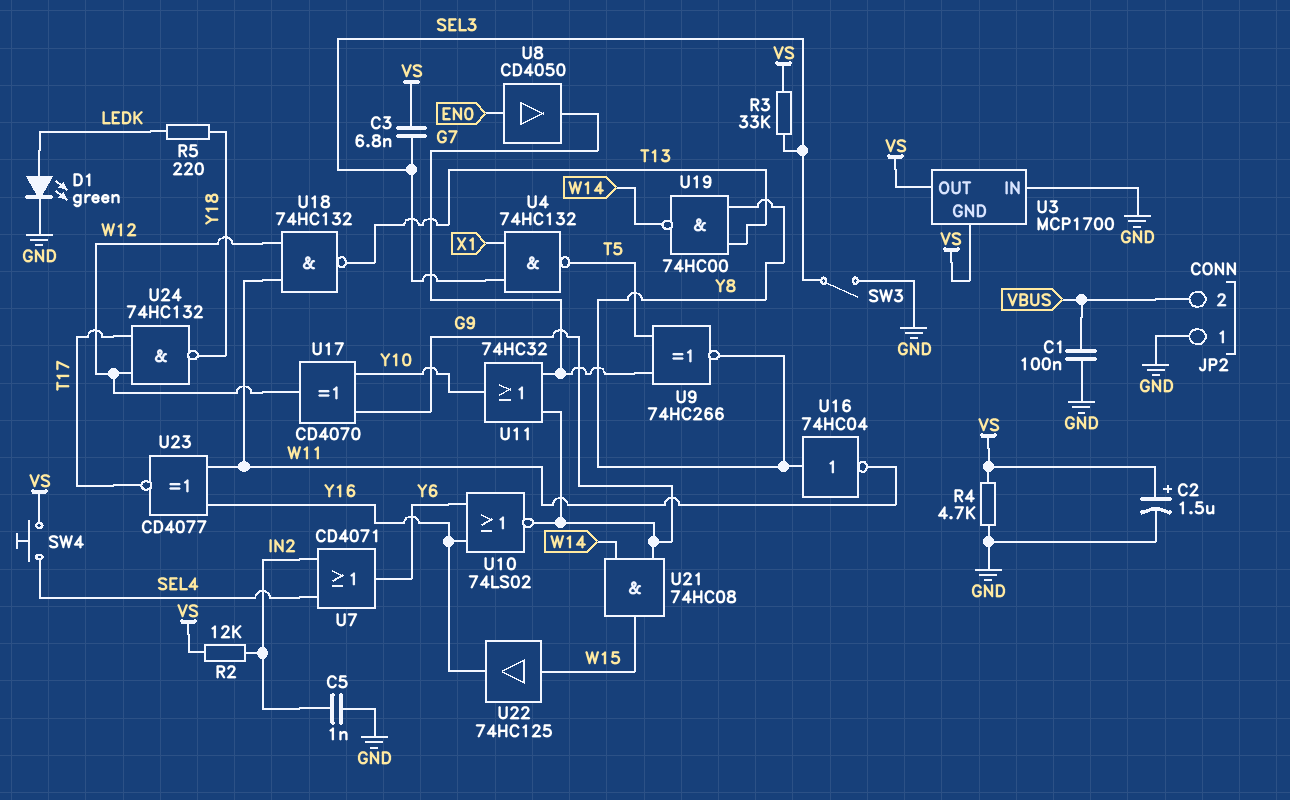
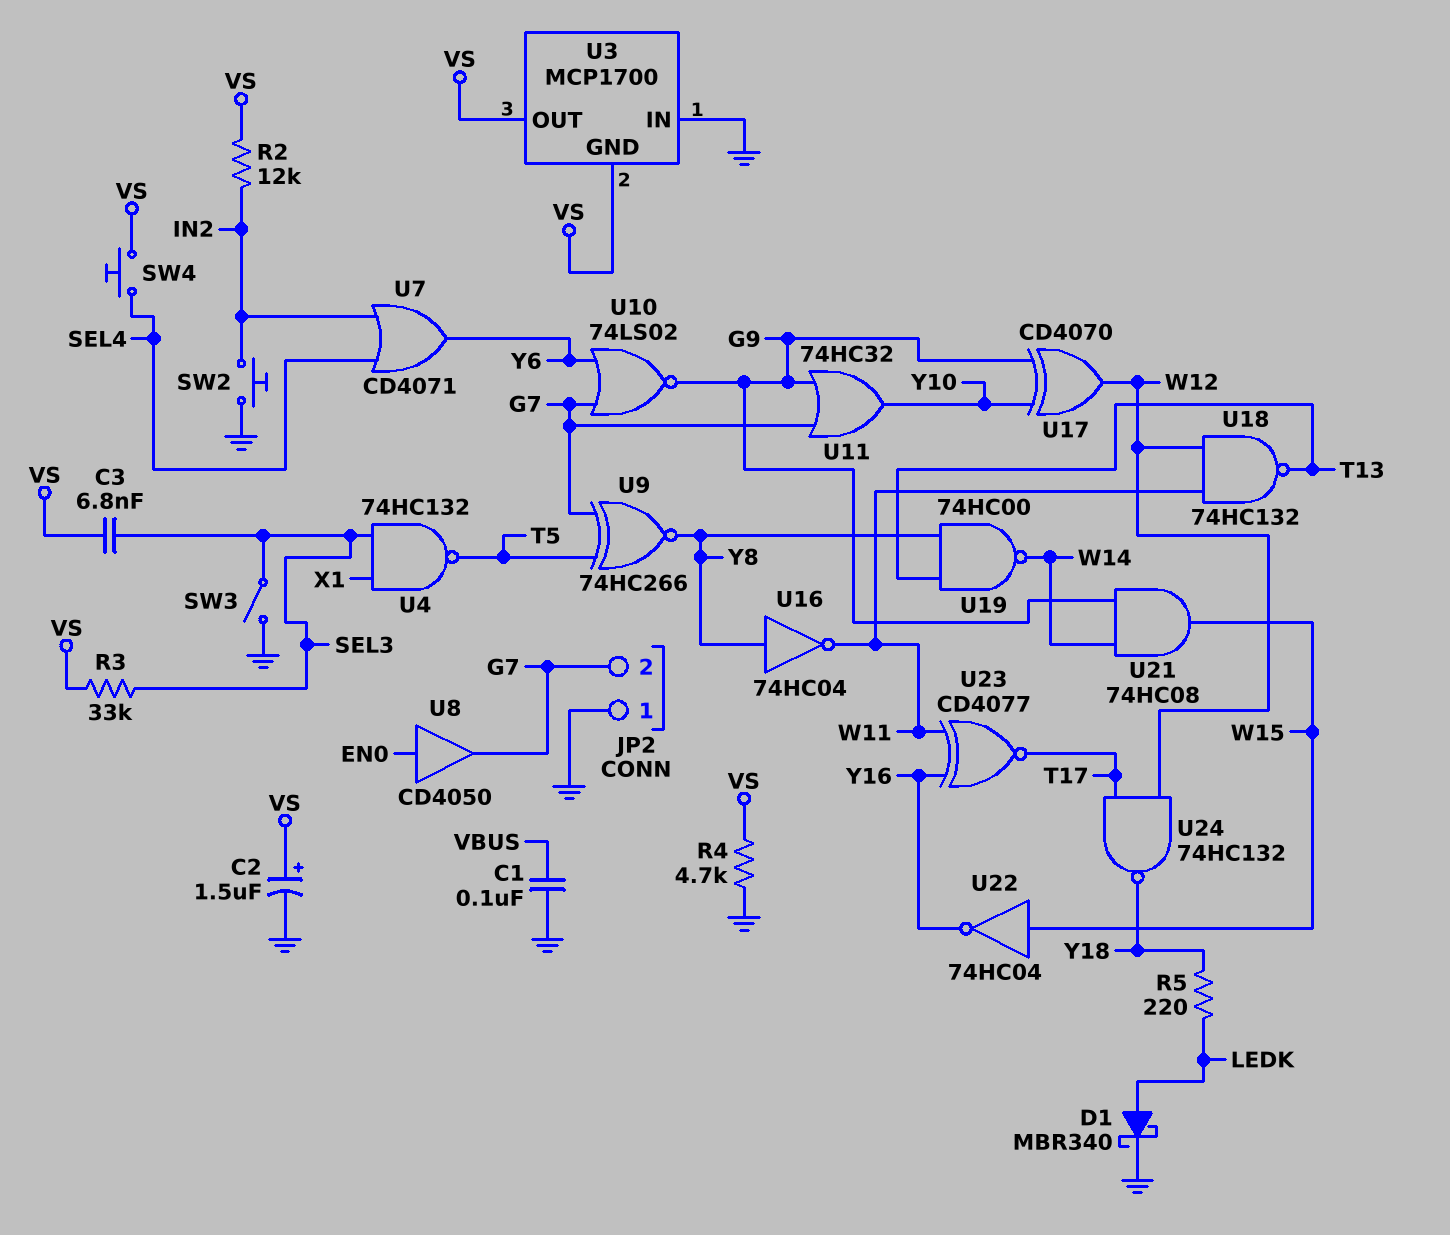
C5: 1nF (GND, IN2) -> none
D1: LED green (A LEDK, K GND) -> schottky MBR340 (A LEDK, K GND)
JP2 pin 2: VBUS -> G7
SW2: none -> button (GND, IN2)
U10: NOR 74LS02 (in Y6, in Y16, out G9) -> NOR 74LS02 (in G7, in Y6, out G9)
U22: buffer 74HC125 (in W15, out Y16) -> NOT 74HC04 (in W15, out Y16)

